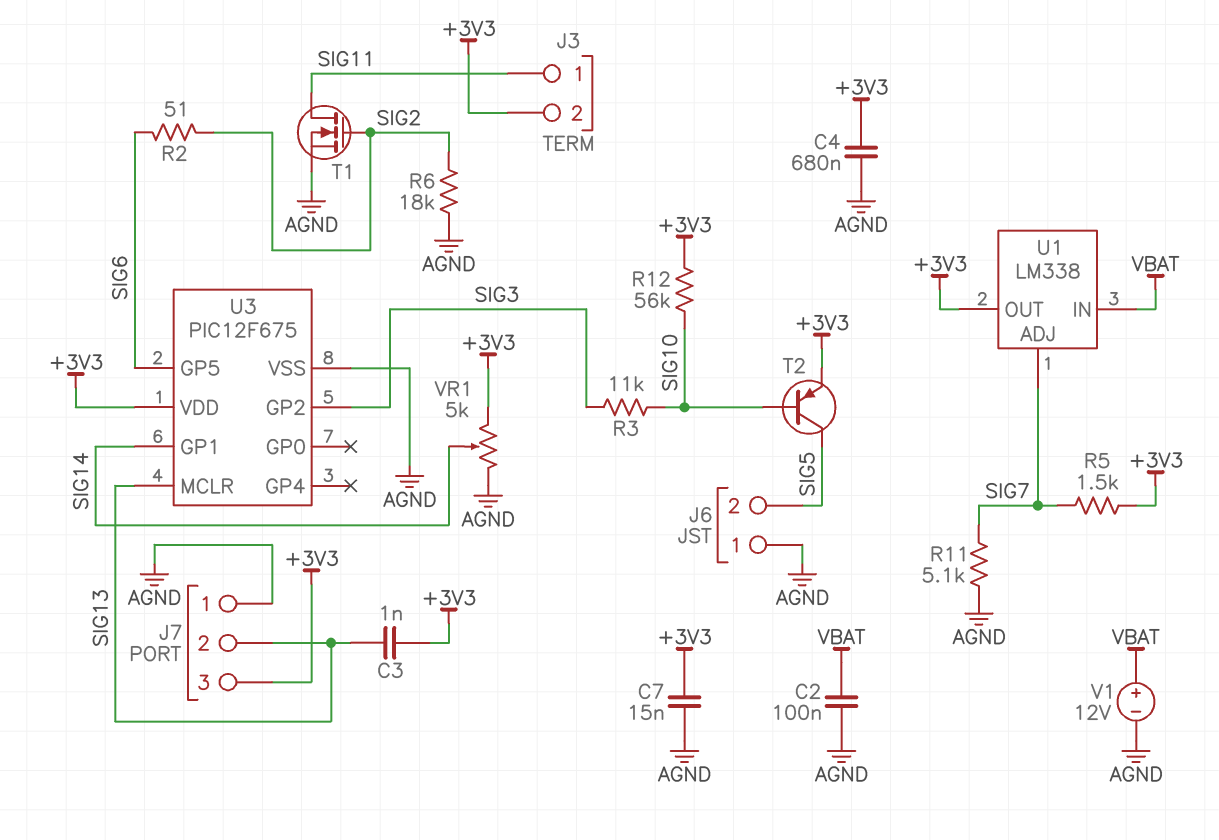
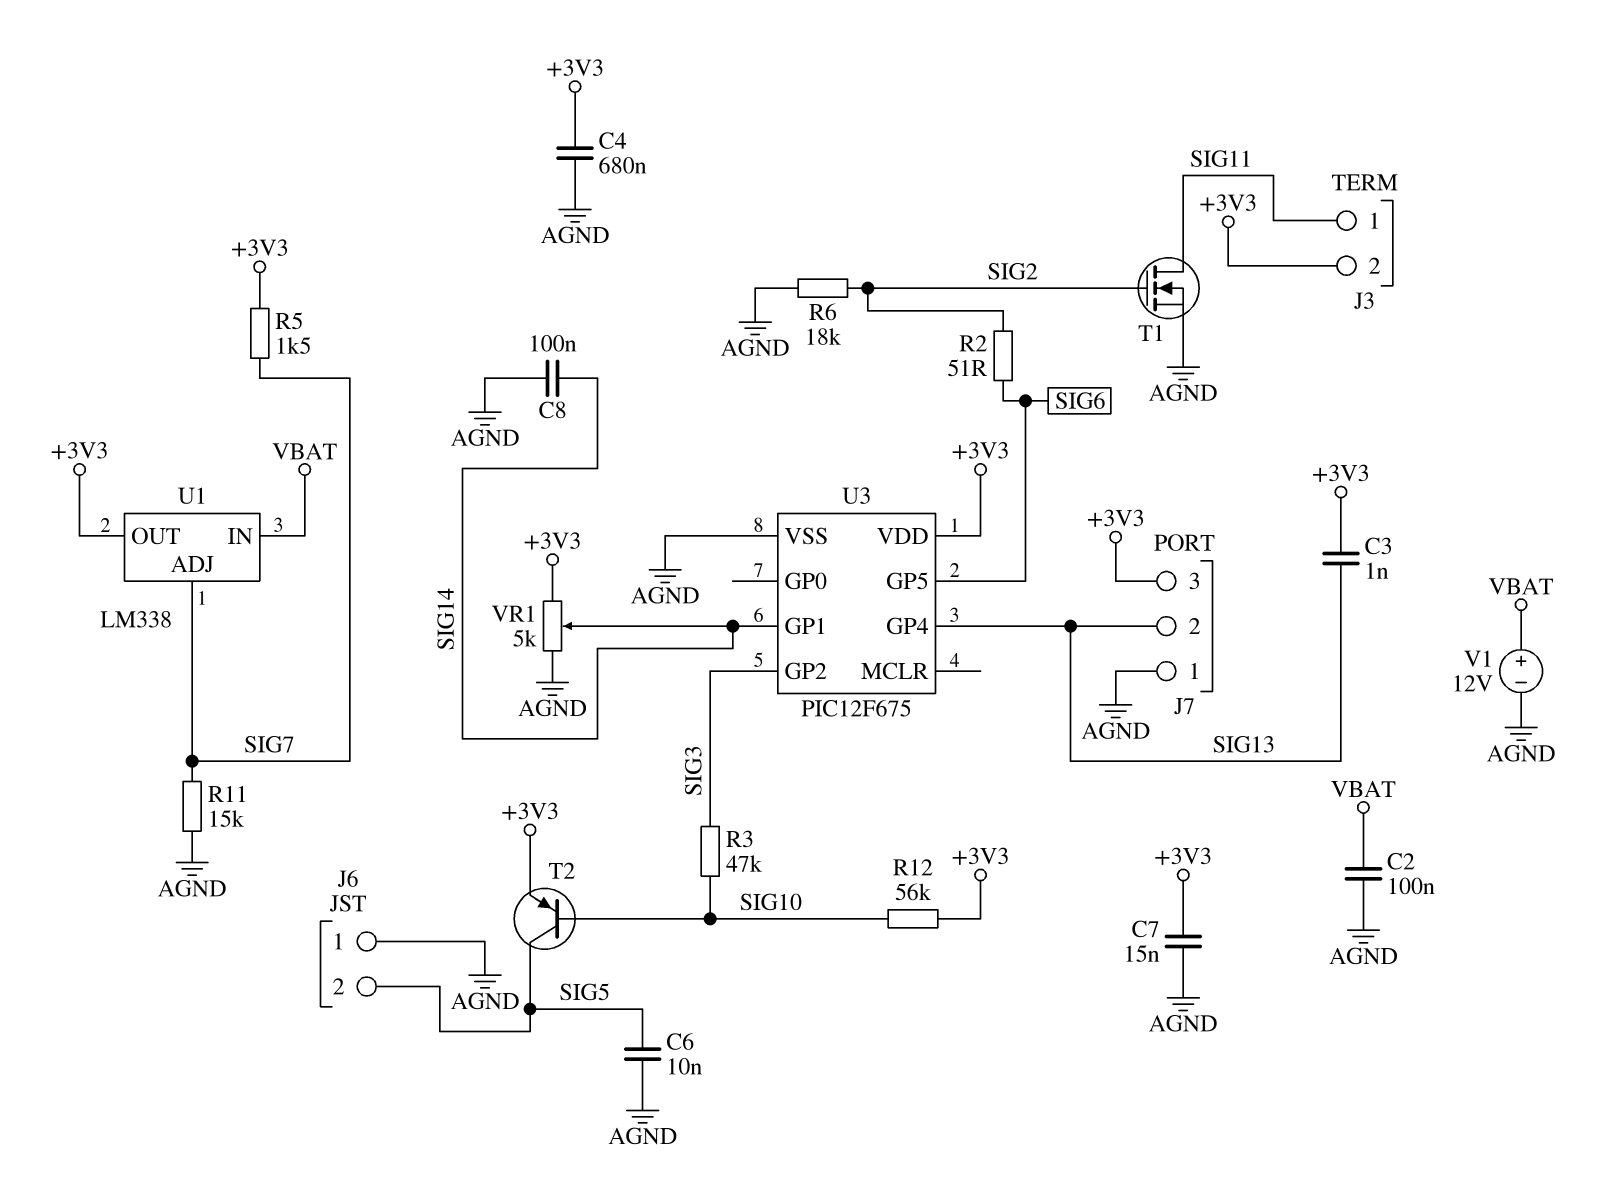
C6: none -> 10nF (AGND, SIG5)
C8: none -> 100nF (AGND, SIG14)
R3: 11k (SIG3, SIG10) -> 47k (SIG3, SIG10)
R11: 5.1k (AGND, SIG7) -> 15k (AGND, SIG7)
U3 pin GP4: none -> SIG13
U3 pin MCLR: SIG13 -> none

